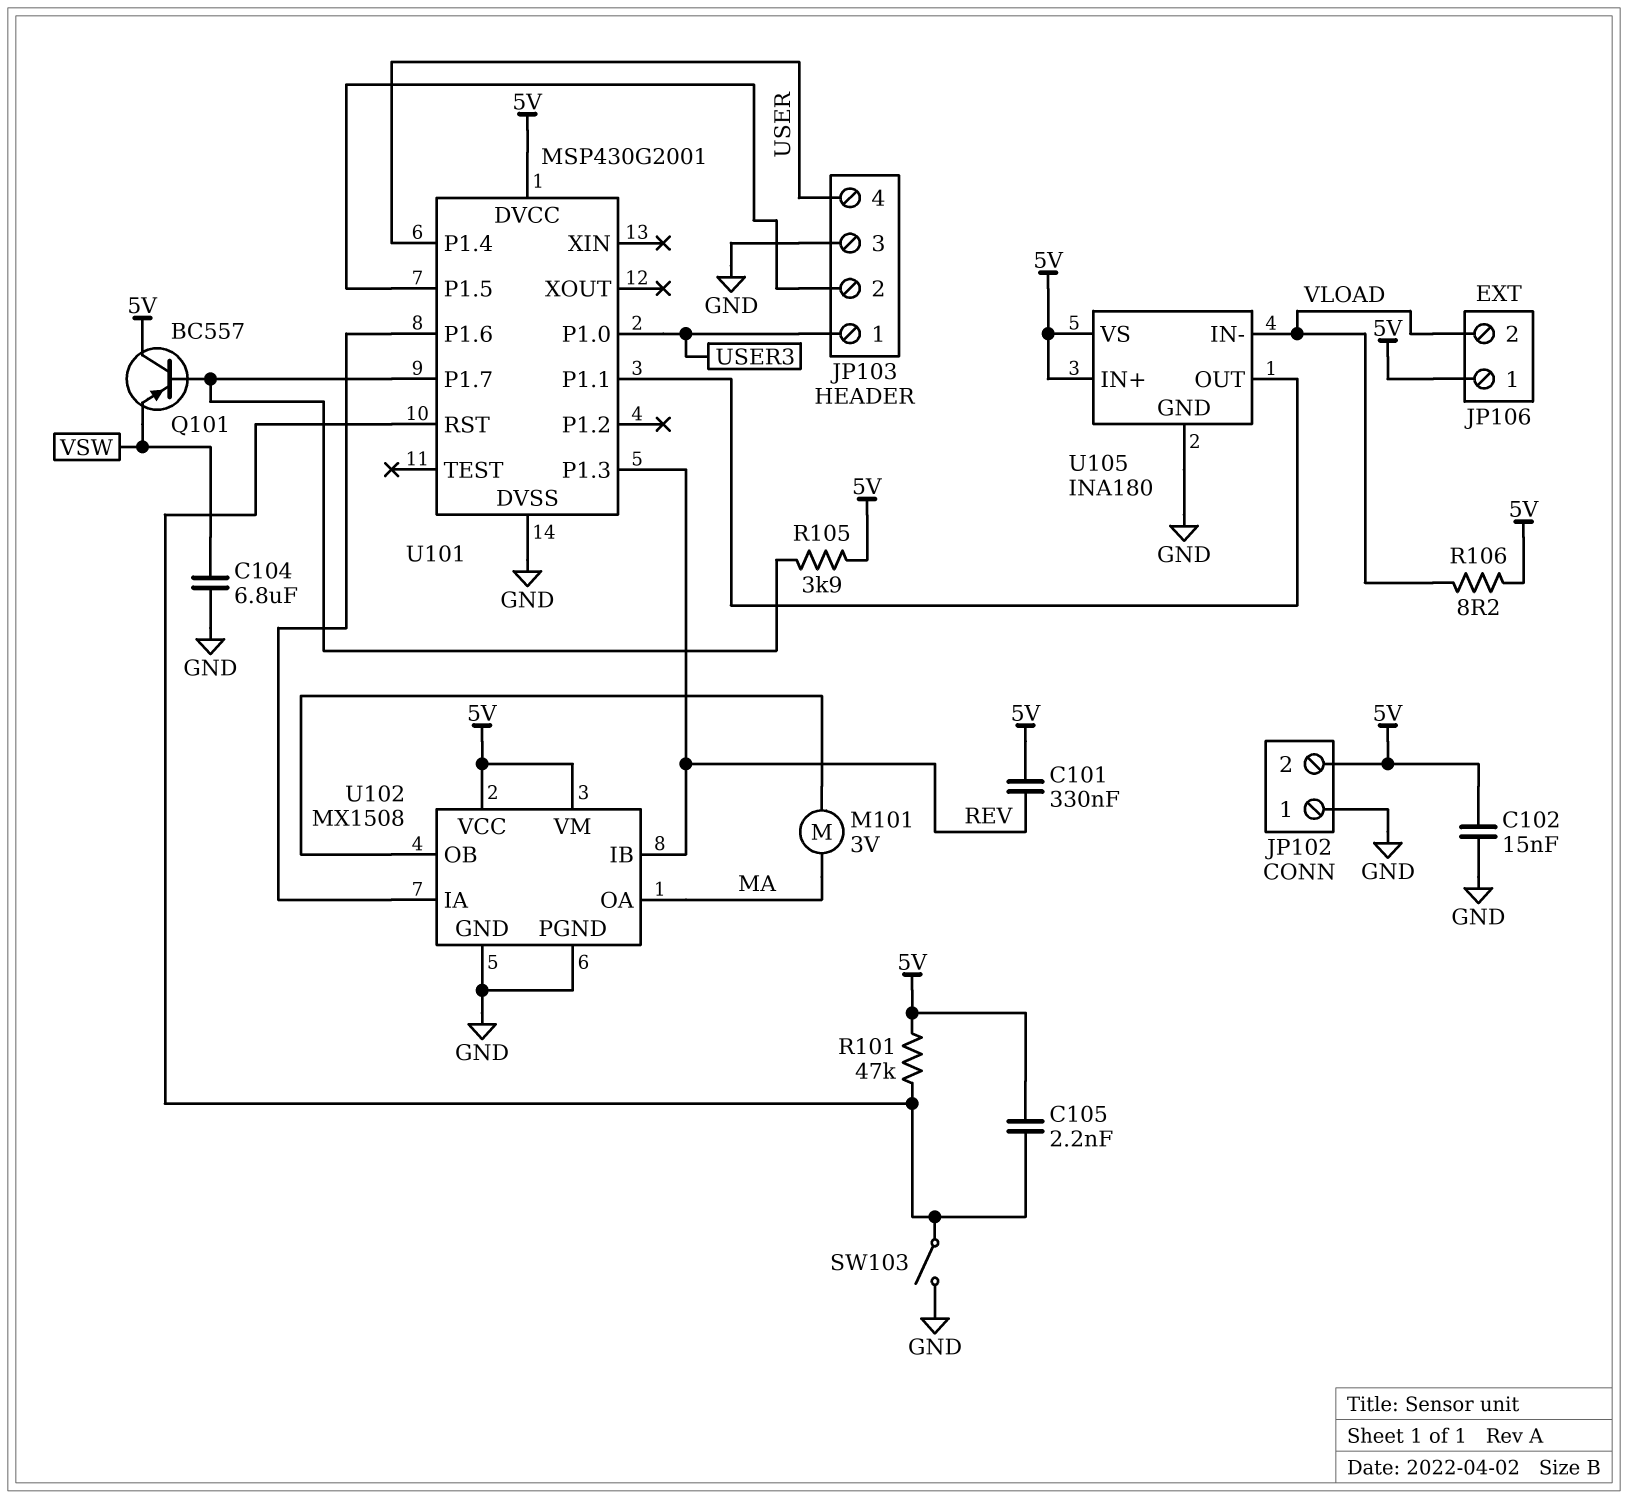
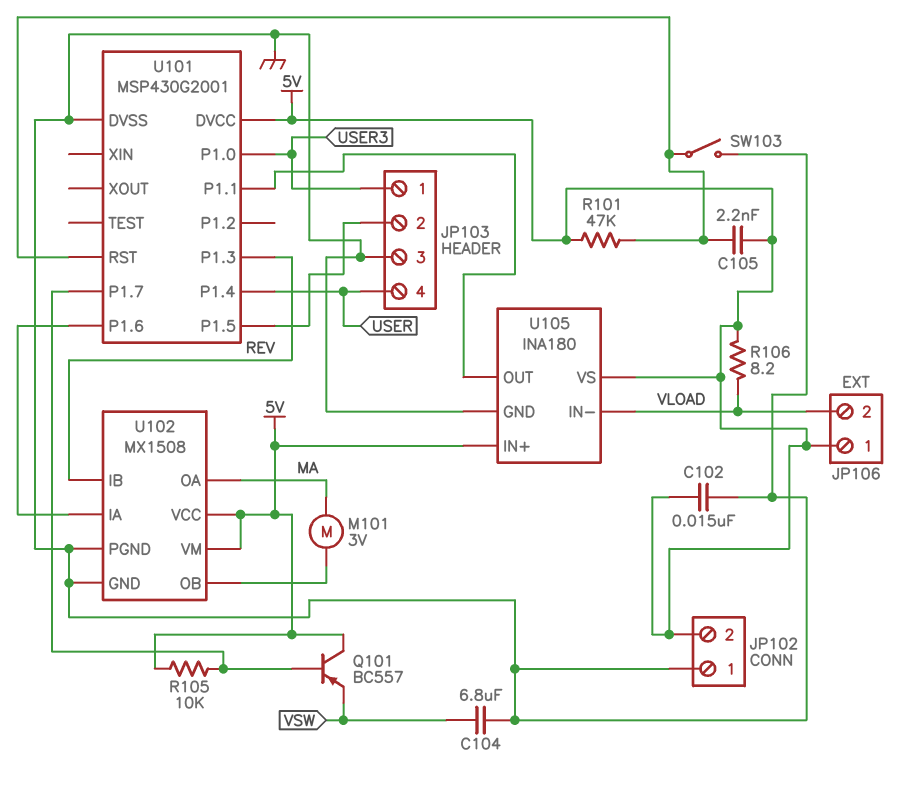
C101: 330nF (5V, REV) -> none
R105: 3.9k (5V, U101/P1.7) -> 10k (5V, U101/P1.7)

